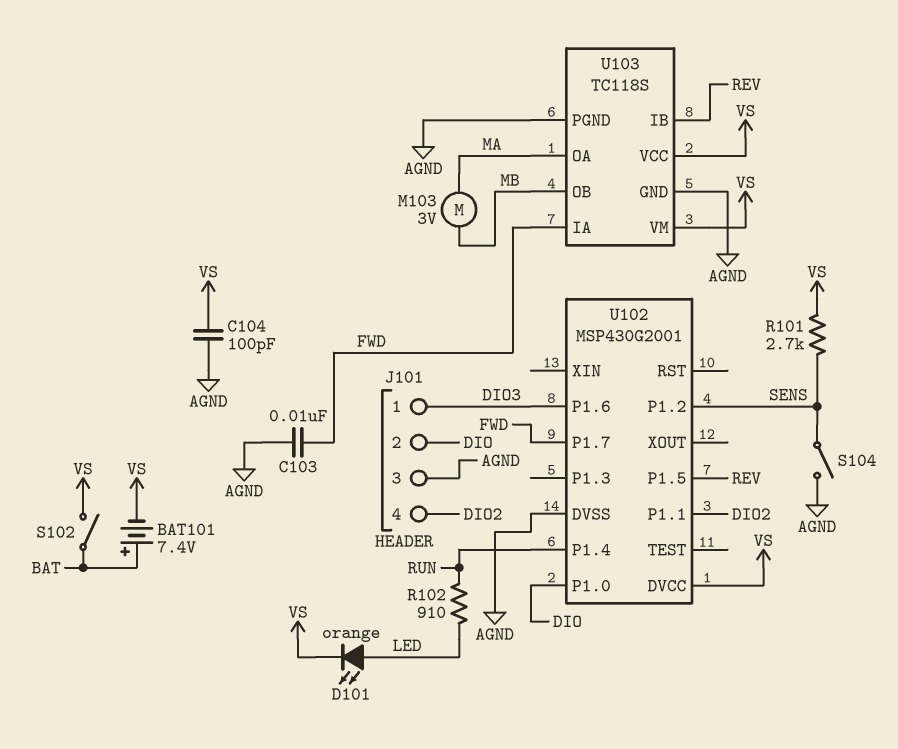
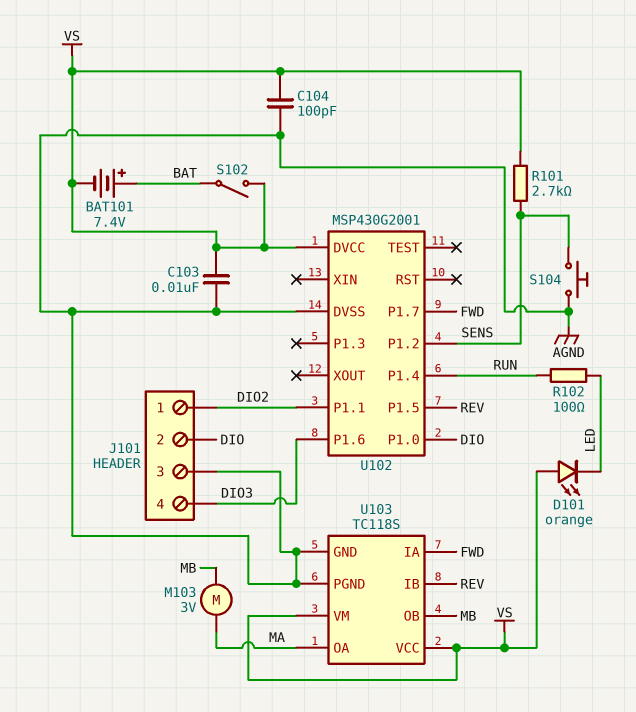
C103: 10nF (AGND, FWD) -> 10nF (AGND, VS)
D101: LED orange (A LED, K VS) -> LED orange (A VS, K LED)
J101 pin 1: DIO3 -> DIO2
J101 pin 4: DIO2 -> DIO3
R102: 910 (LED, RUN) -> 100 (LED, RUN)
S104: switch (AGND, SENS) -> button (AGND, SENS)

